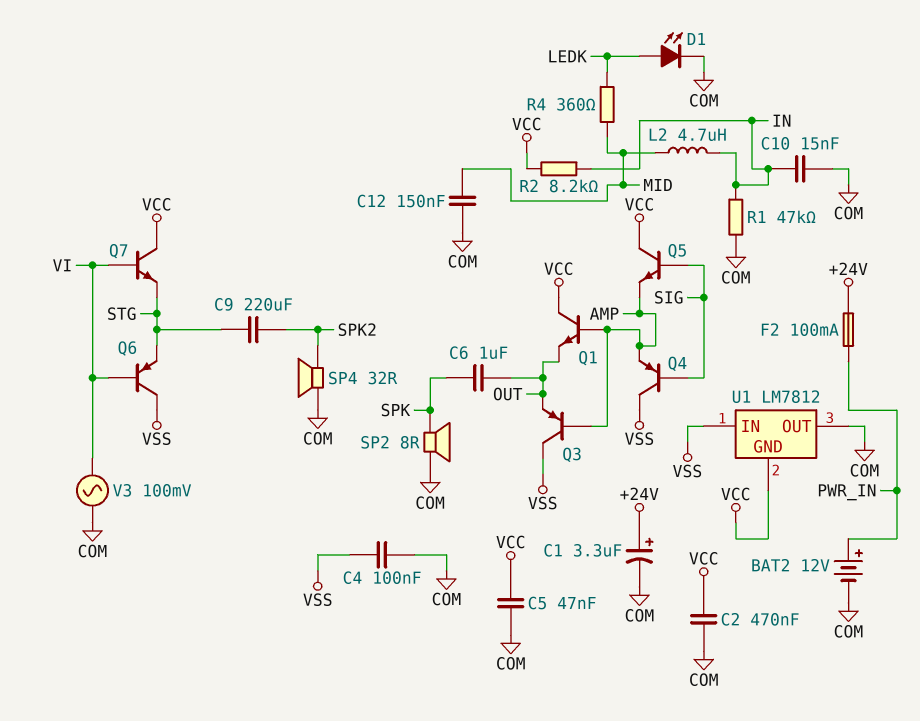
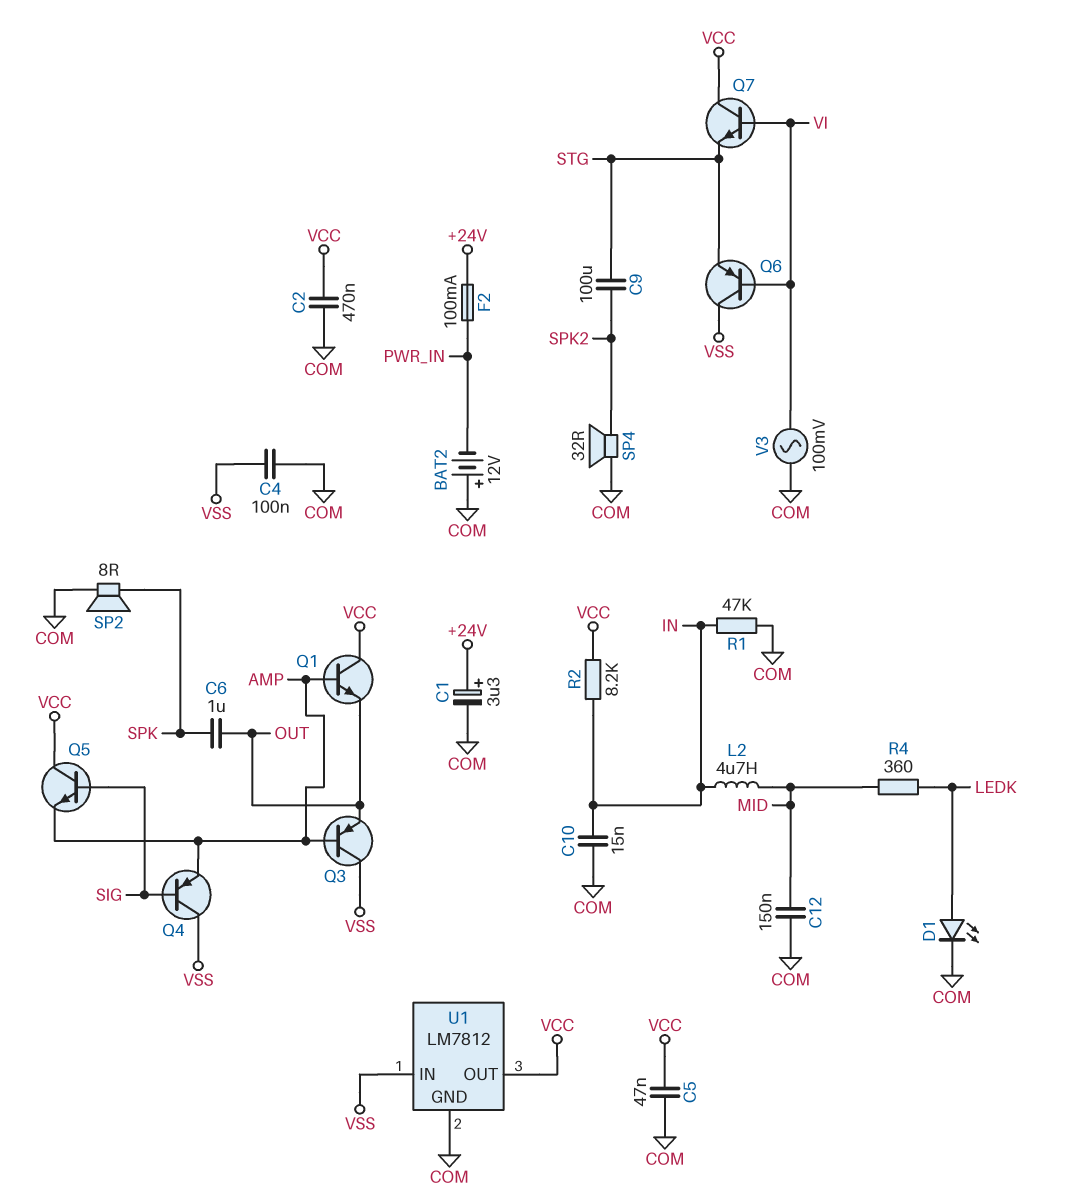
BAT2: 12V (plus PWR_IN, minus COM) -> 12V (plus COM, minus PWR_IN)
C9: 220uF (SPK2, STG) -> 100uF (SPK2, STG)
U1 pin GND: VCC -> COM
U1 pin OUT: COM -> VCC

